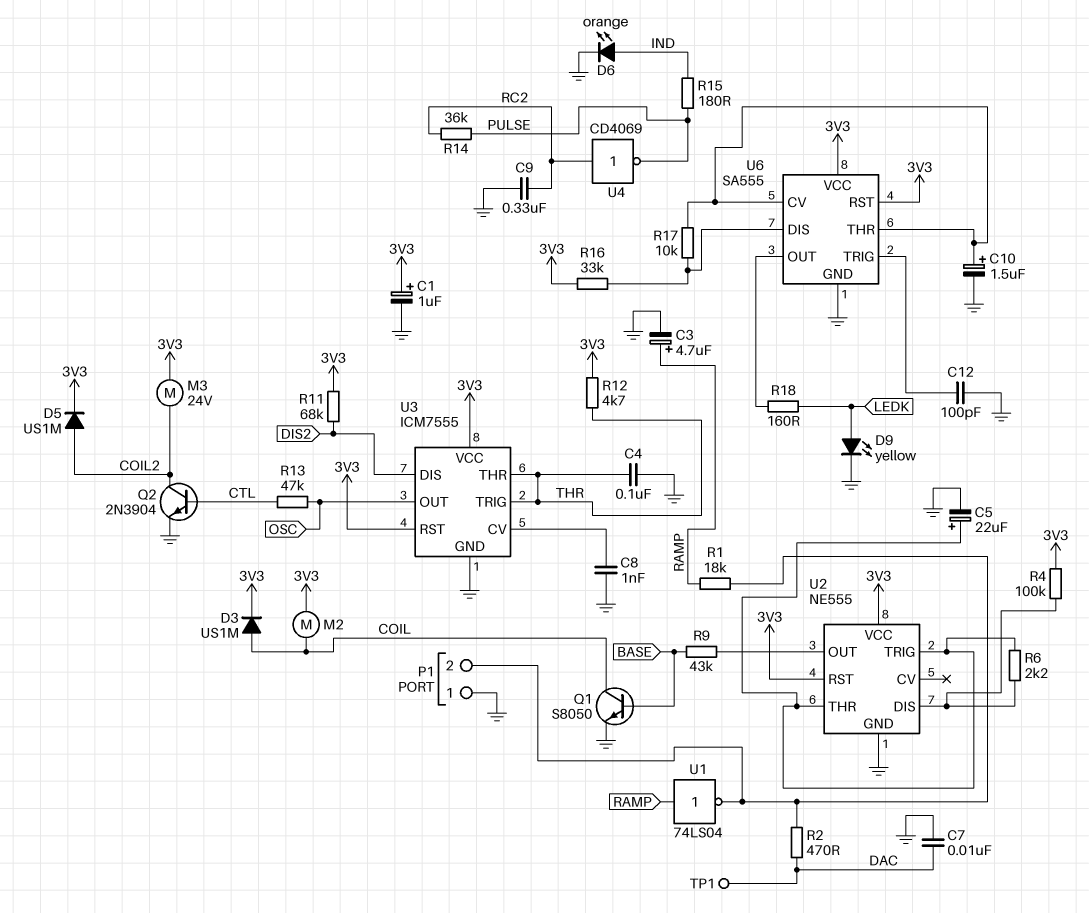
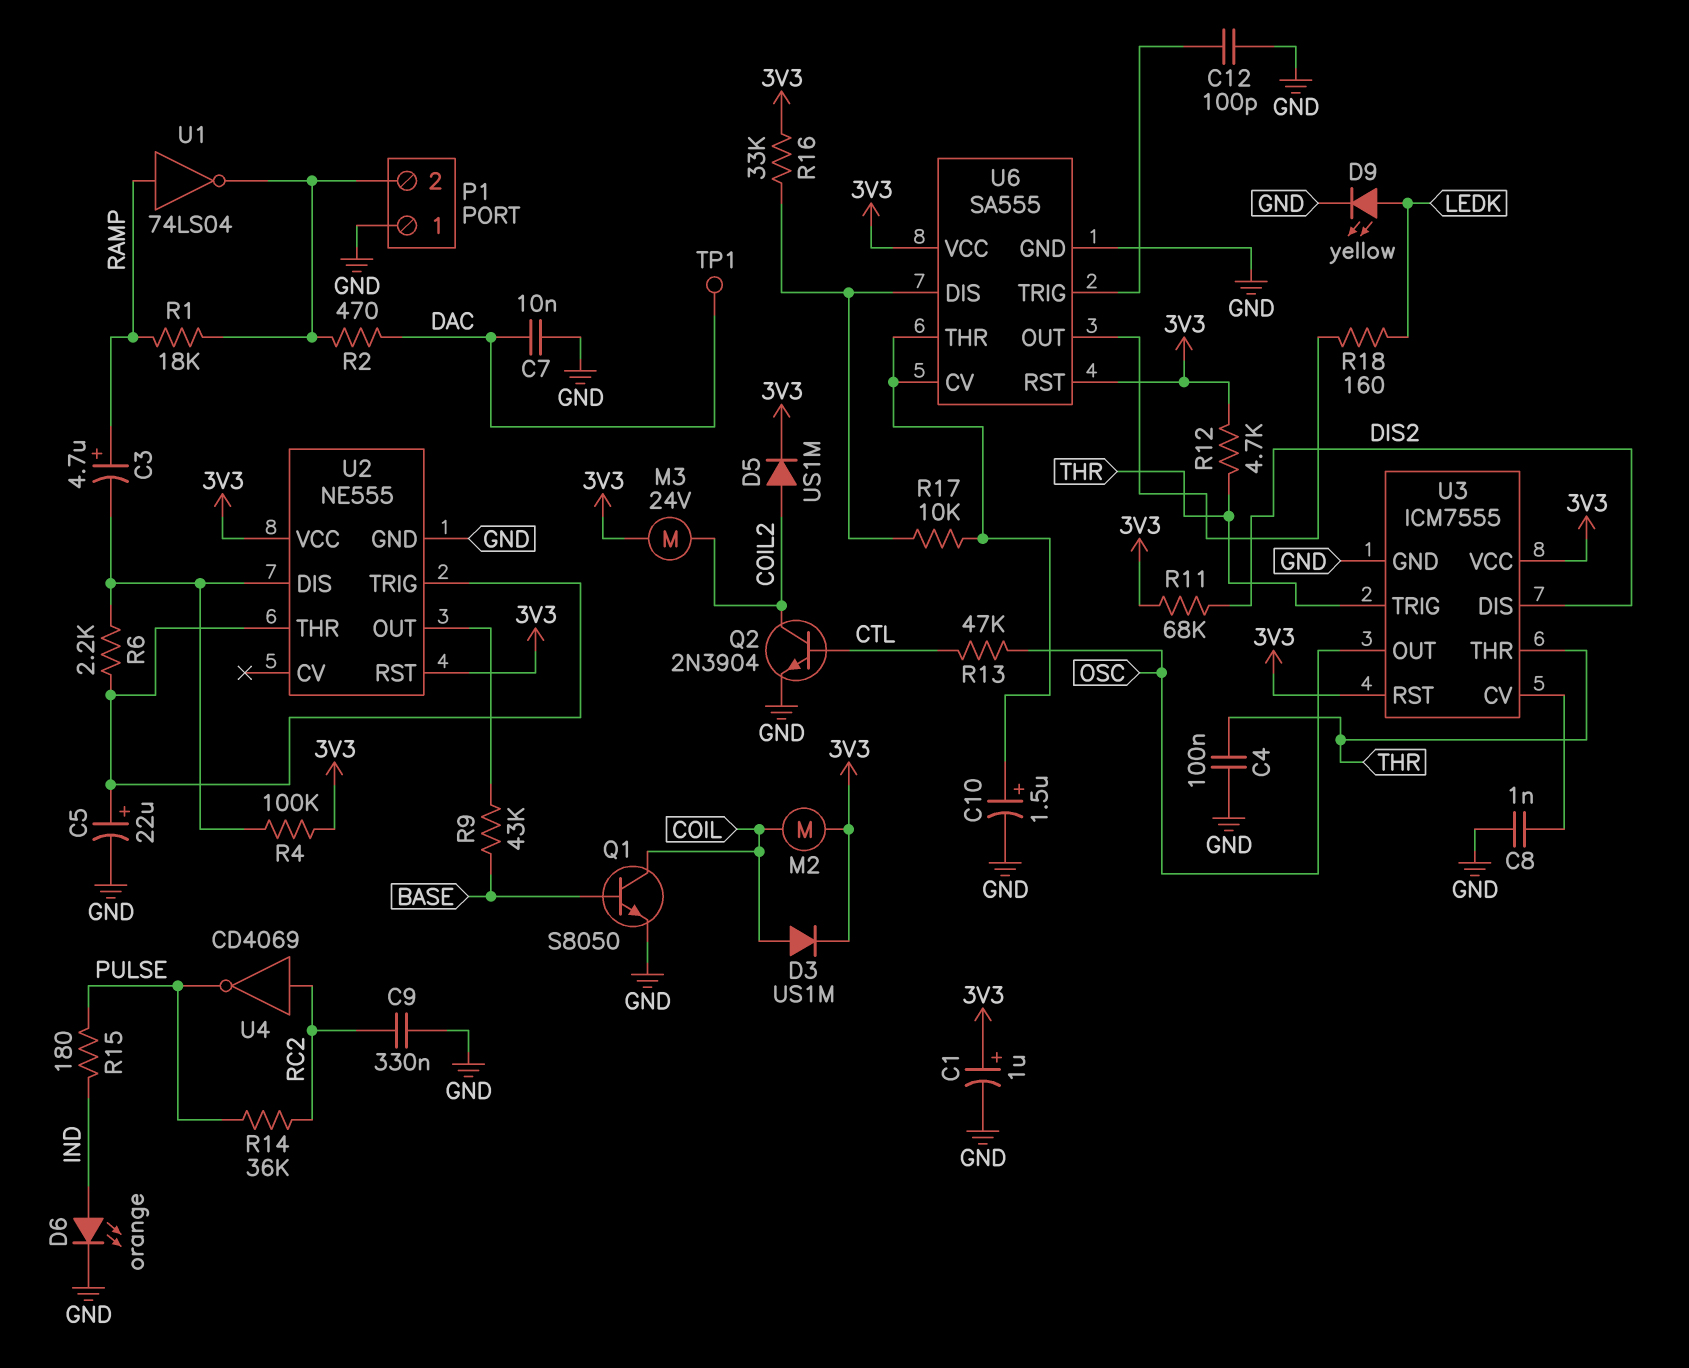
C3: 4.7uF (plus RAMP, minus GND) -> 4.7uF (plus RAMP, minus U2/DIS)

